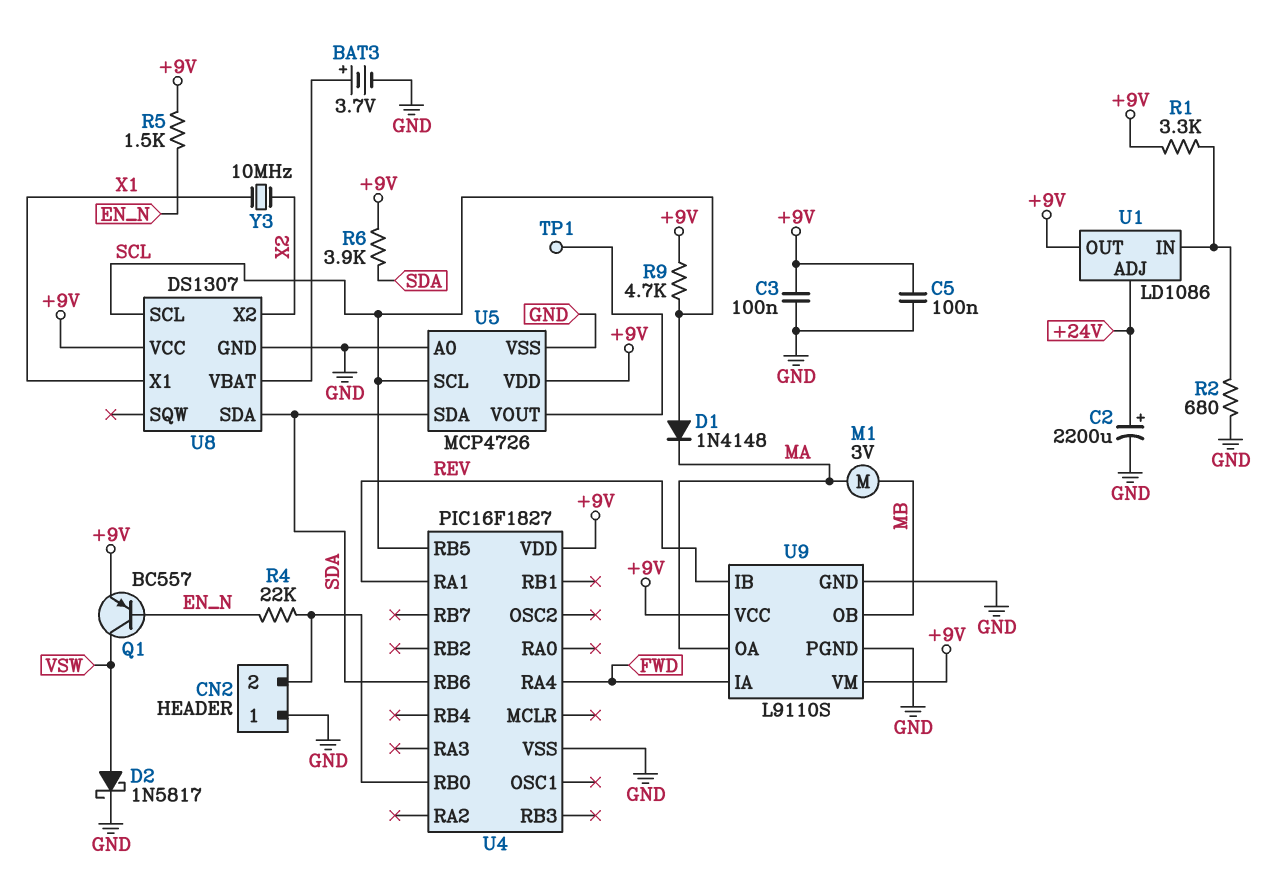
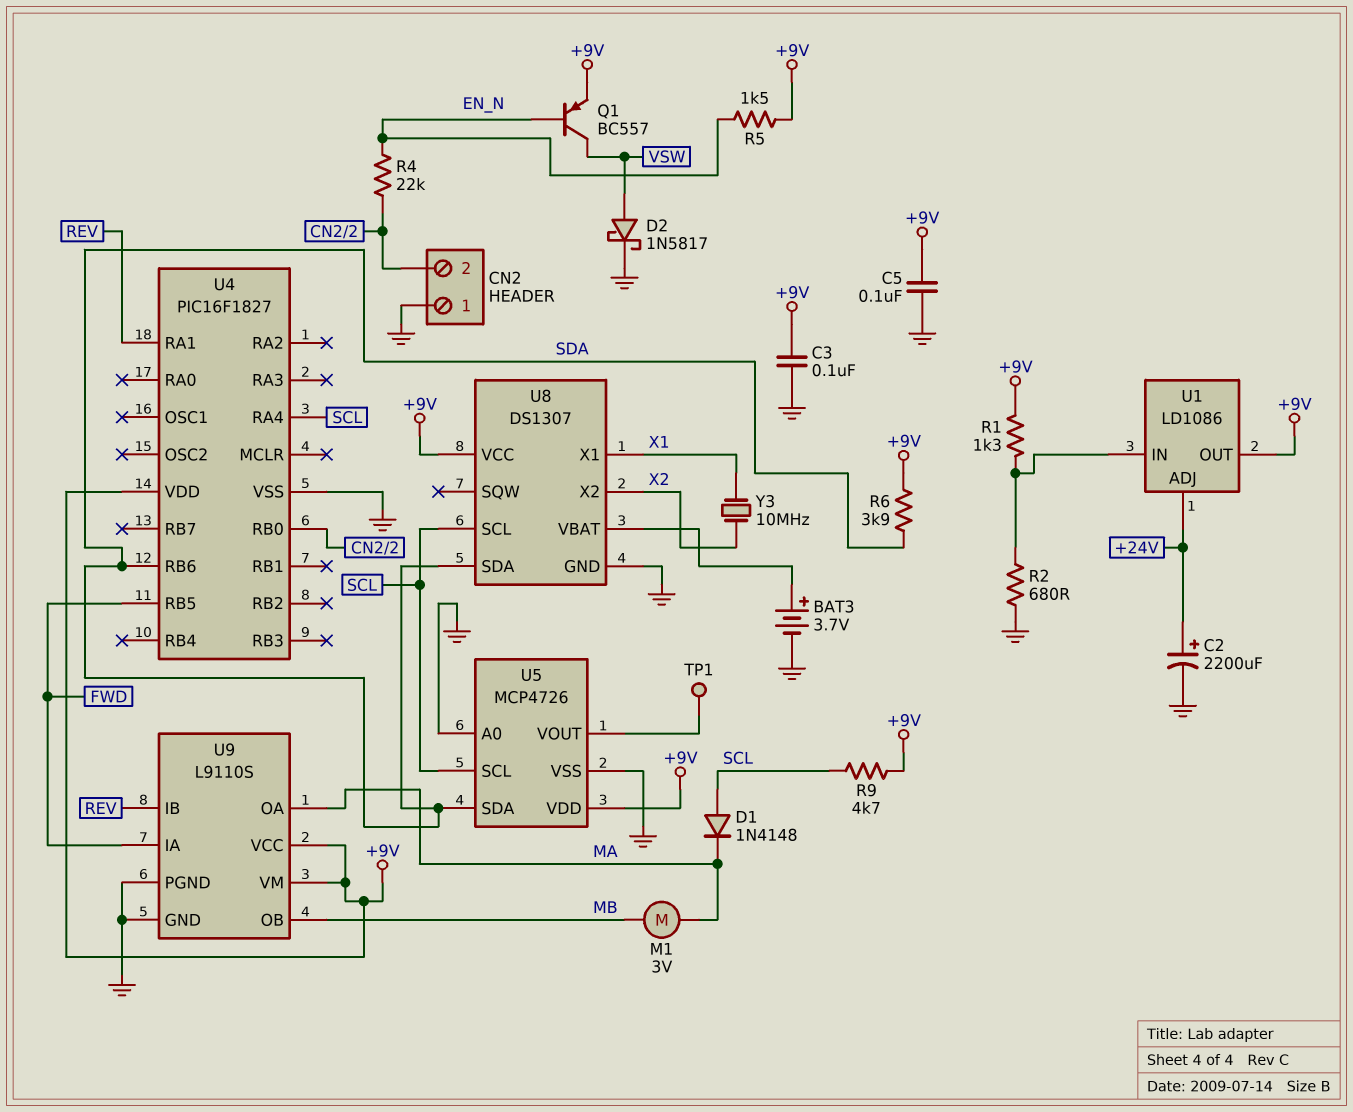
R1: 3.3k (+9V, U1/IN) -> 1.3k (+9V, U1/IN)
U4 pin RA4: FWD -> SCL
U4 pin RB5: SCL -> FWD

